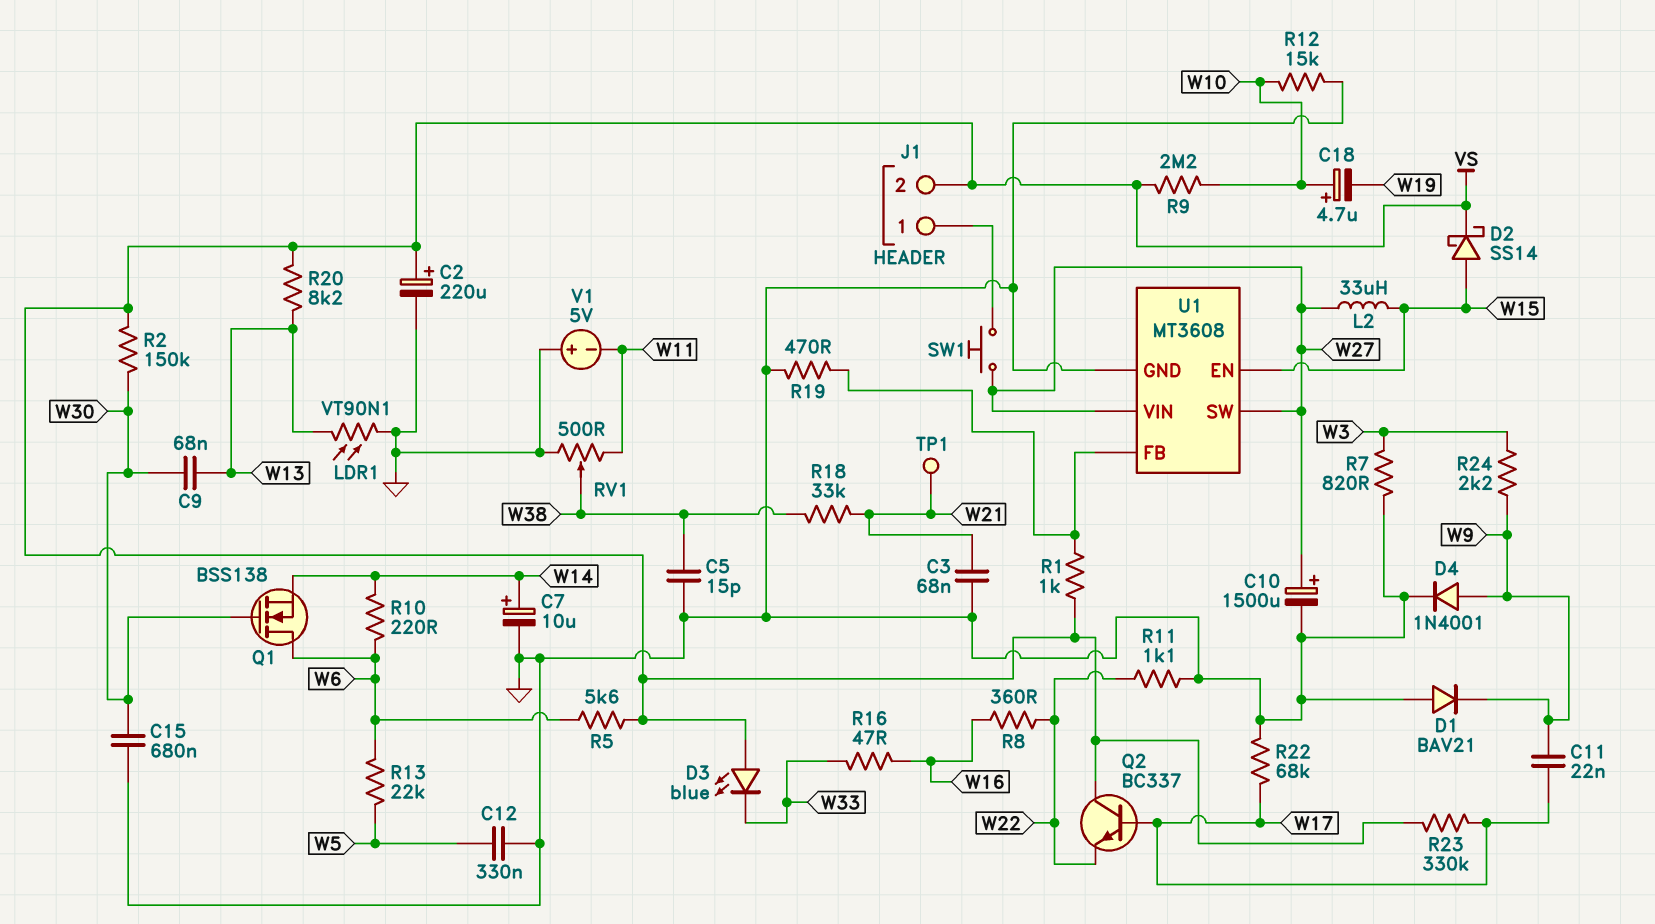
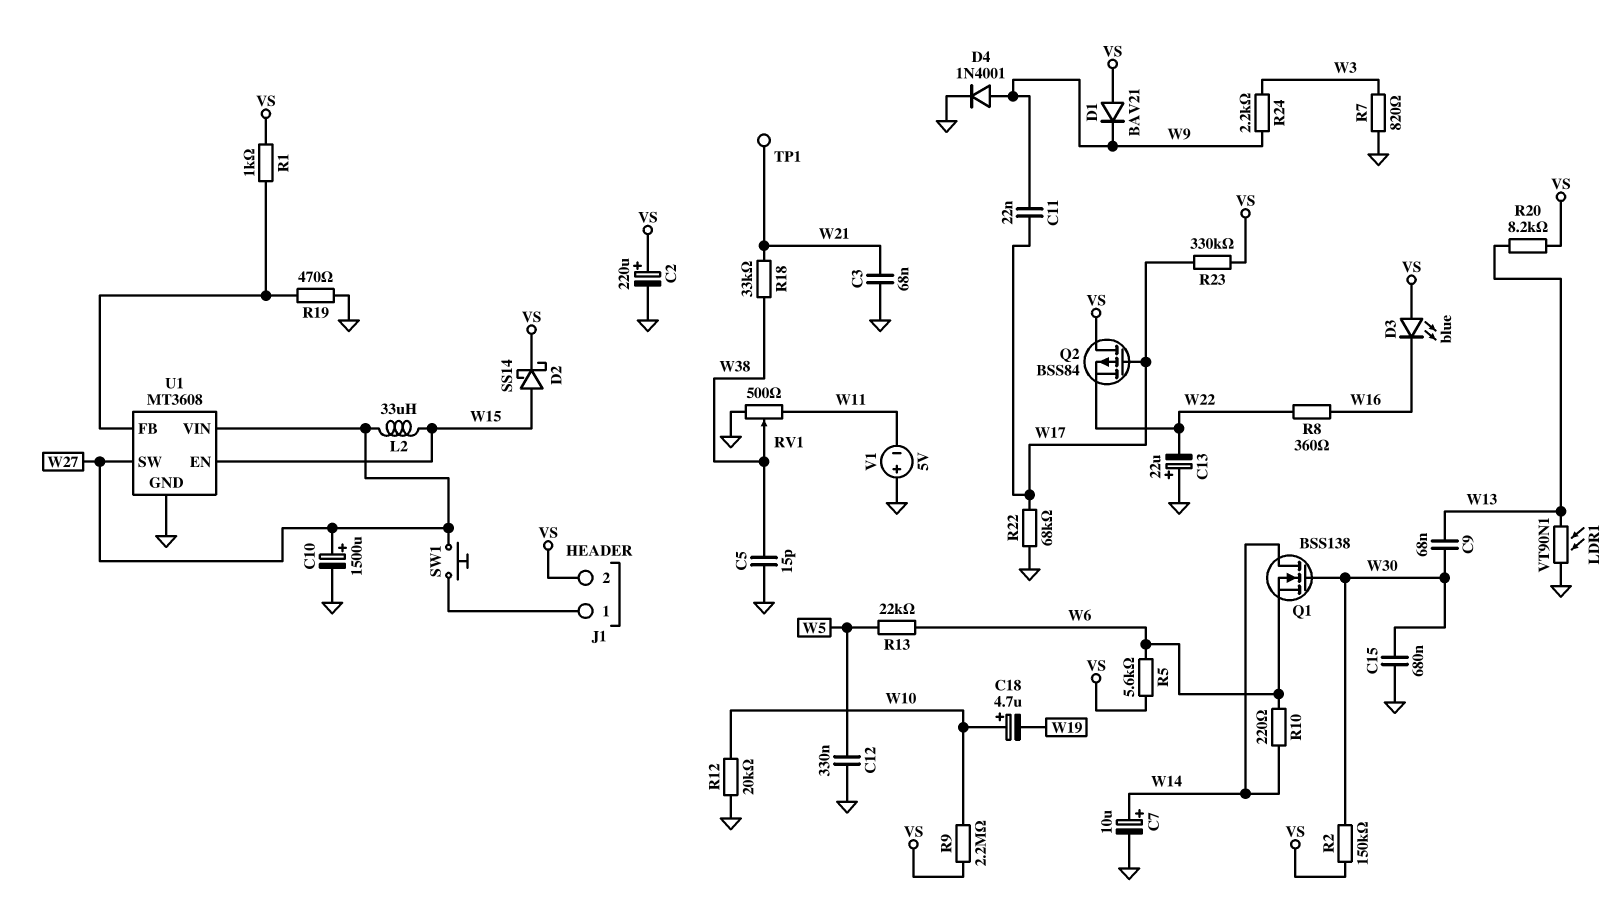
C13: none -> 22uF (plus GND, minus W22)
D1: diode BAV21 (A GND, K W9) -> diode BAV21 (A VS, K W9)
D3: LED blue (A VS, K W33) -> LED blue (A VS, K W16)
Q1: NMOS BSS138 (G W30, D W6, S W14) -> NMOS BSS138 (G W30, D W14, S W6)
Q2: NPN BC337 (B W17, C VS, E W22) -> PMOS BSS84 (G W17, D VS, S W22)
R11: 1.1k (GND, W22) -> none
R12: 15k (GND, W10) -> 20k (GND, W10)
R16: 47 (W16, W33) -> none

